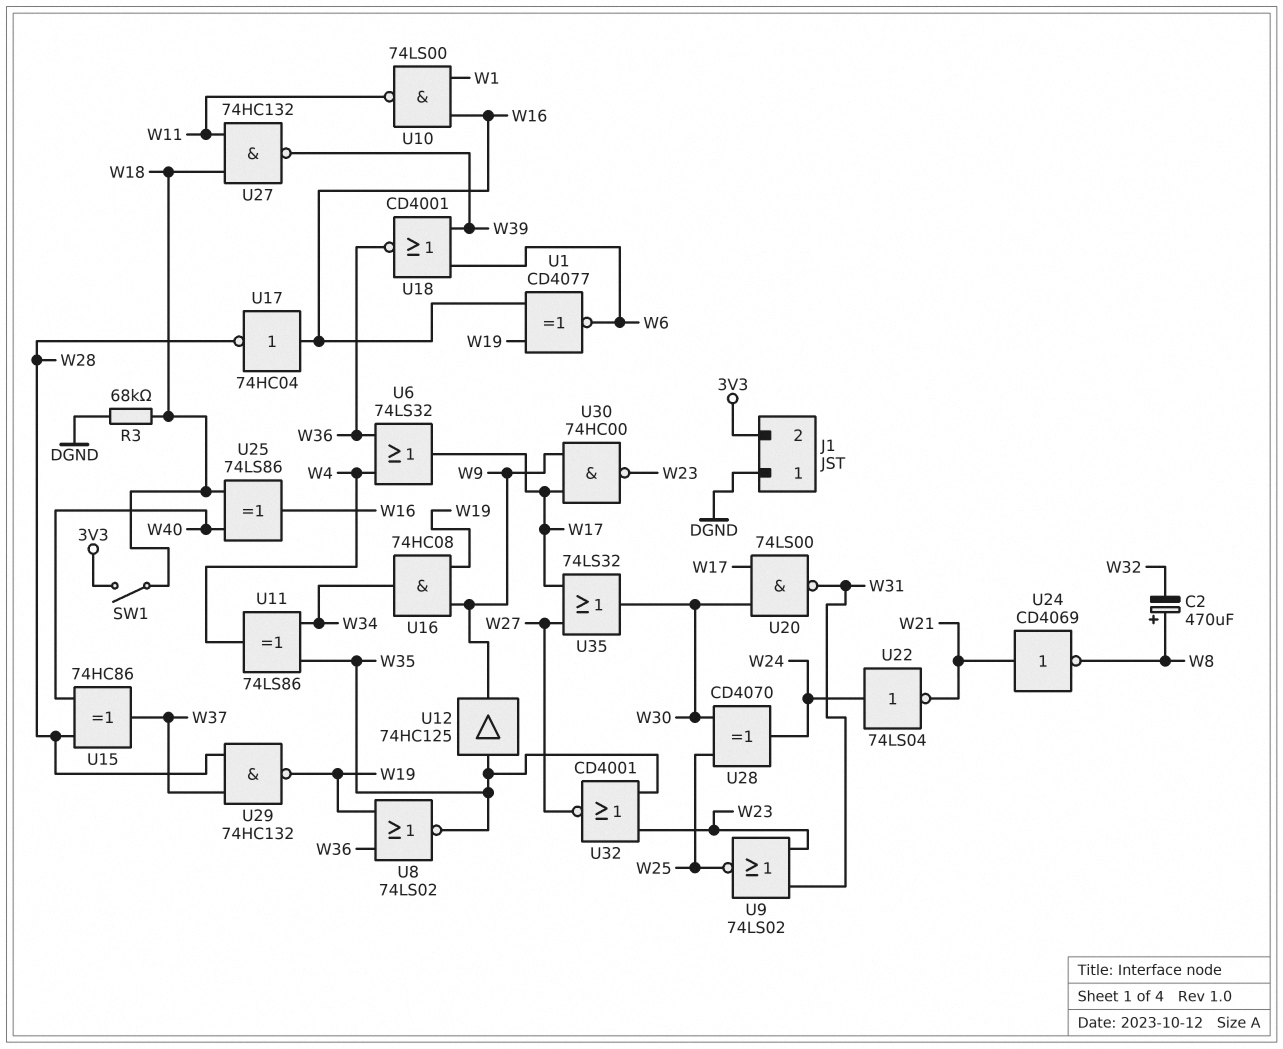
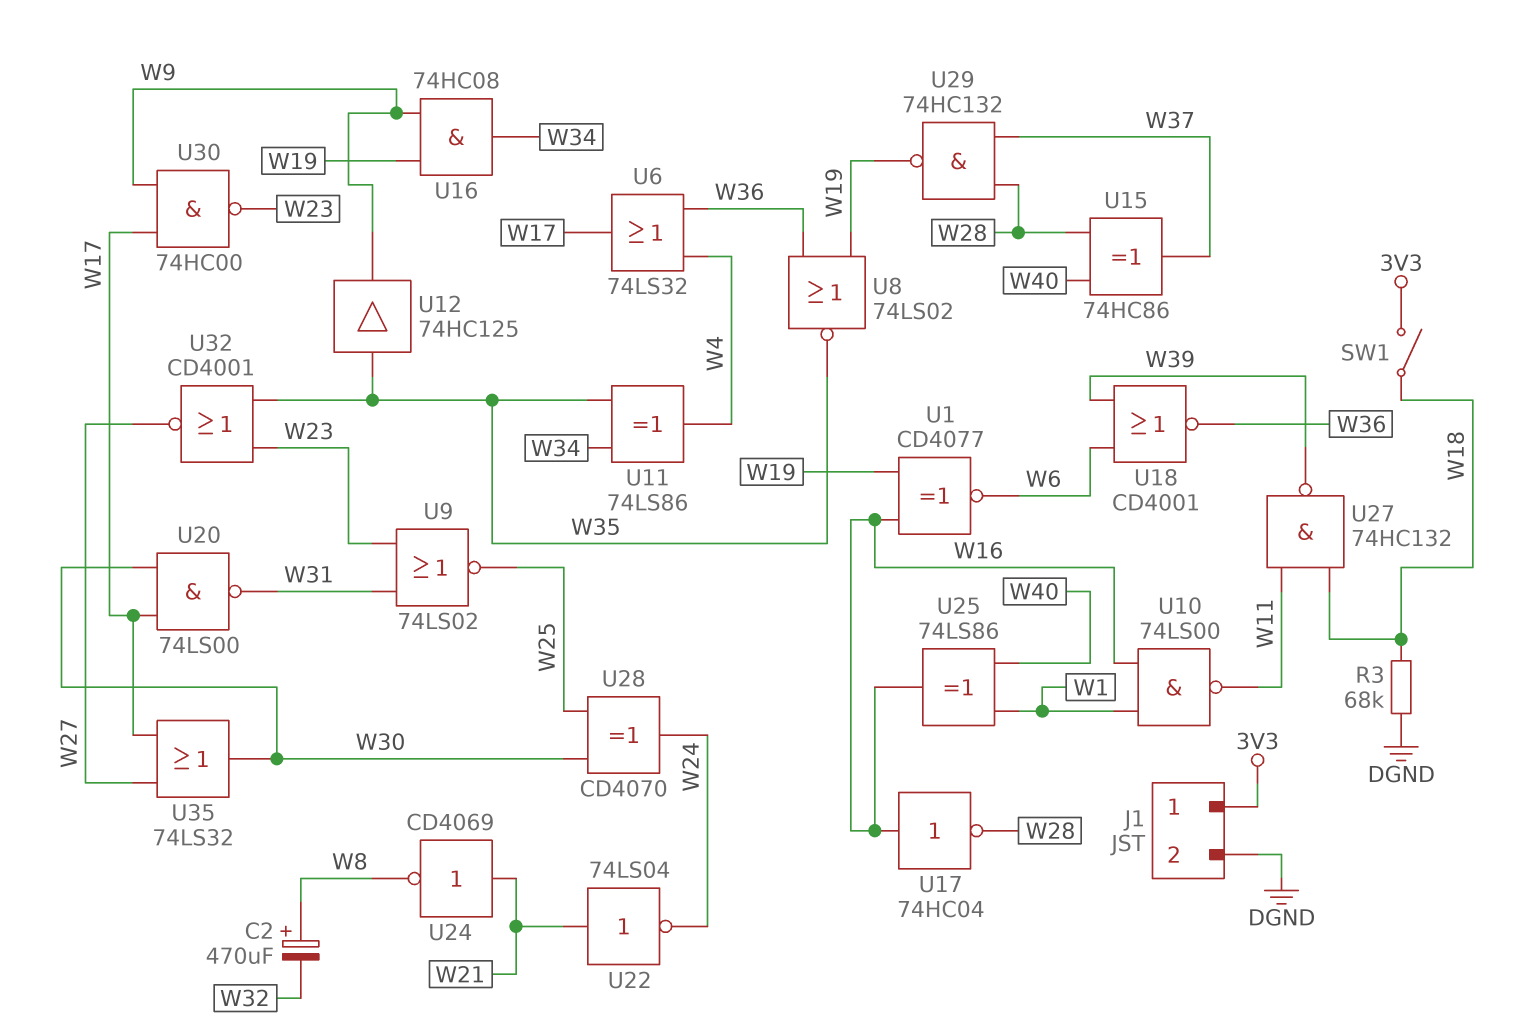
J1 pin 1: DGND -> 3V3
J1 pin 2: 3V3 -> DGND
U22: NOT 74LS04 (in W24, out W21) -> NOT 74LS04 (in W21, out W24)
U25: XOR 74LS86 (in W18, in W40, out W16) -> XOR 74LS86 (in W1, in W40, out W16)

